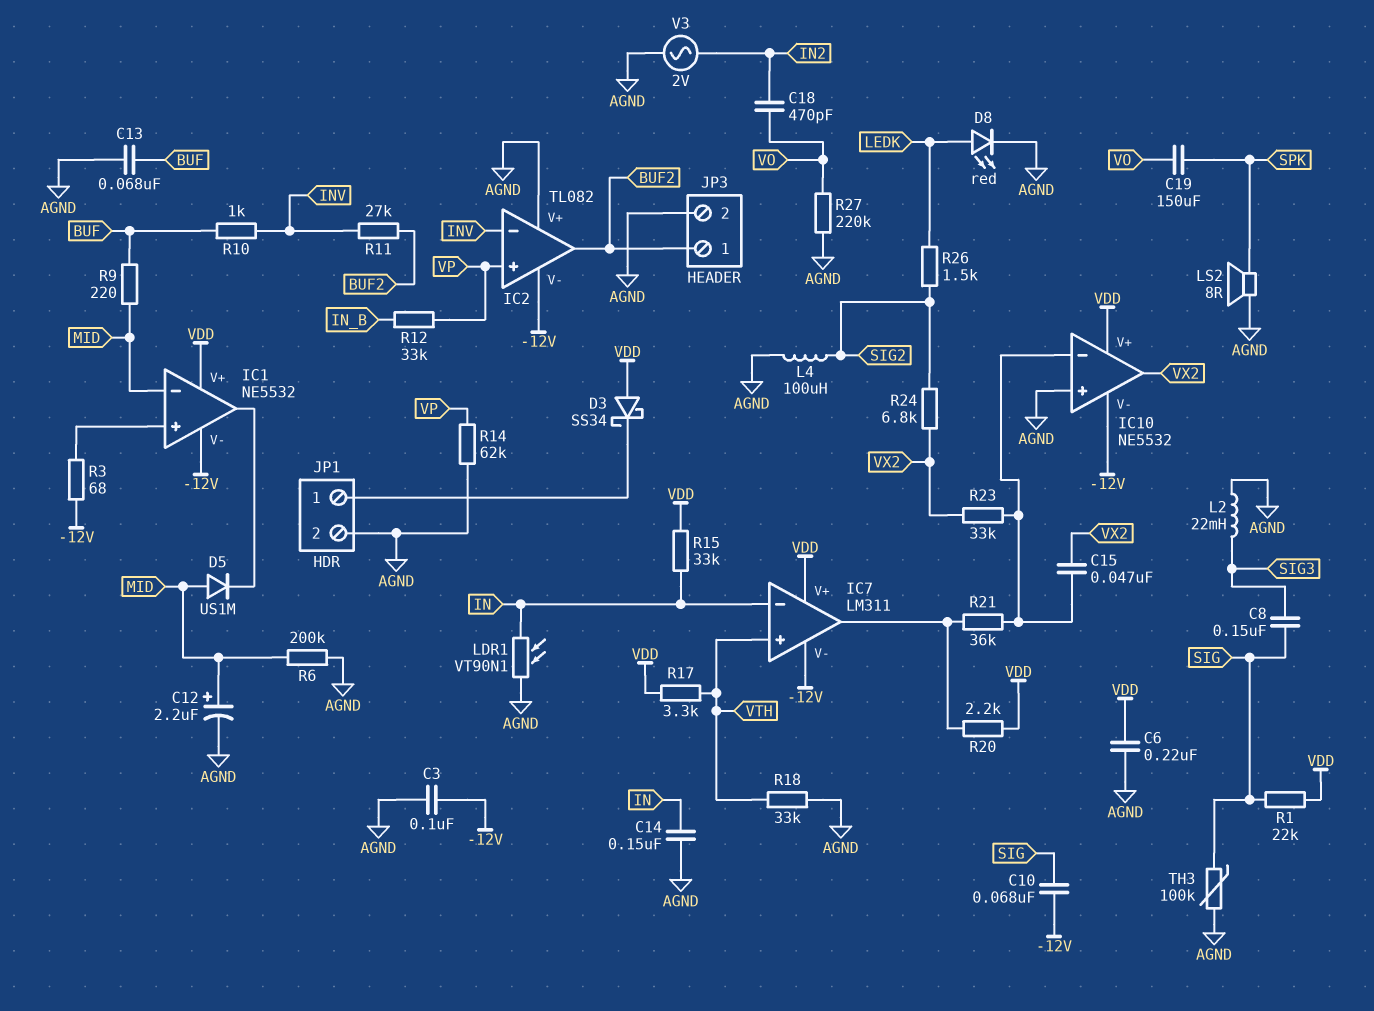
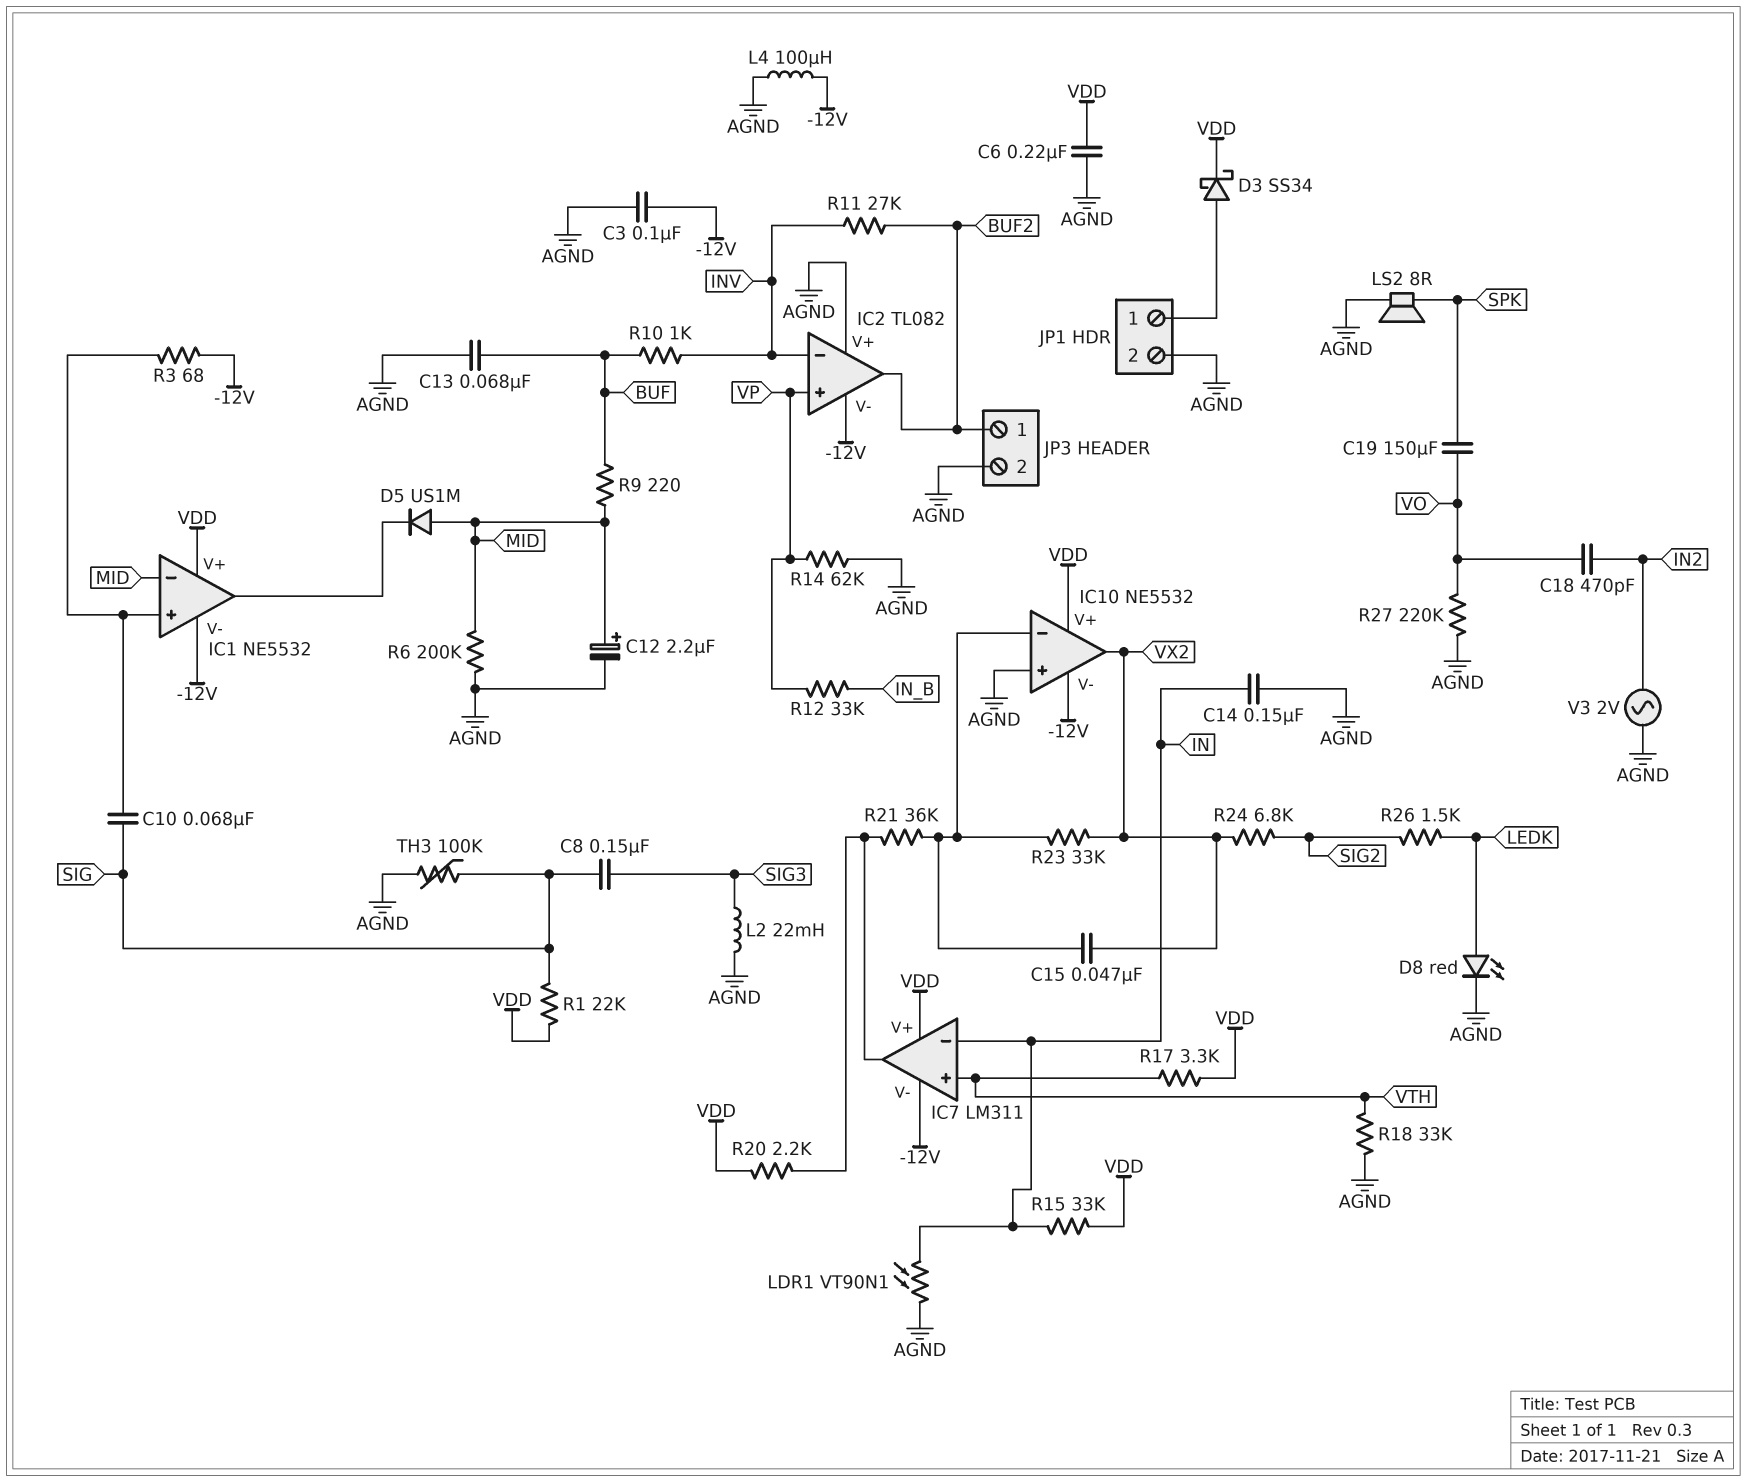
C10: 68nF (-12V, SIG) -> 68nF (IC1/in+, SIG)
D3: schottky SS34 (A VDD, K JP1/1) -> schottky SS34 (A JP1/1, K VDD)
L4: 100uH (AGND, SIG2) -> 100uH (-12V, AGND)

